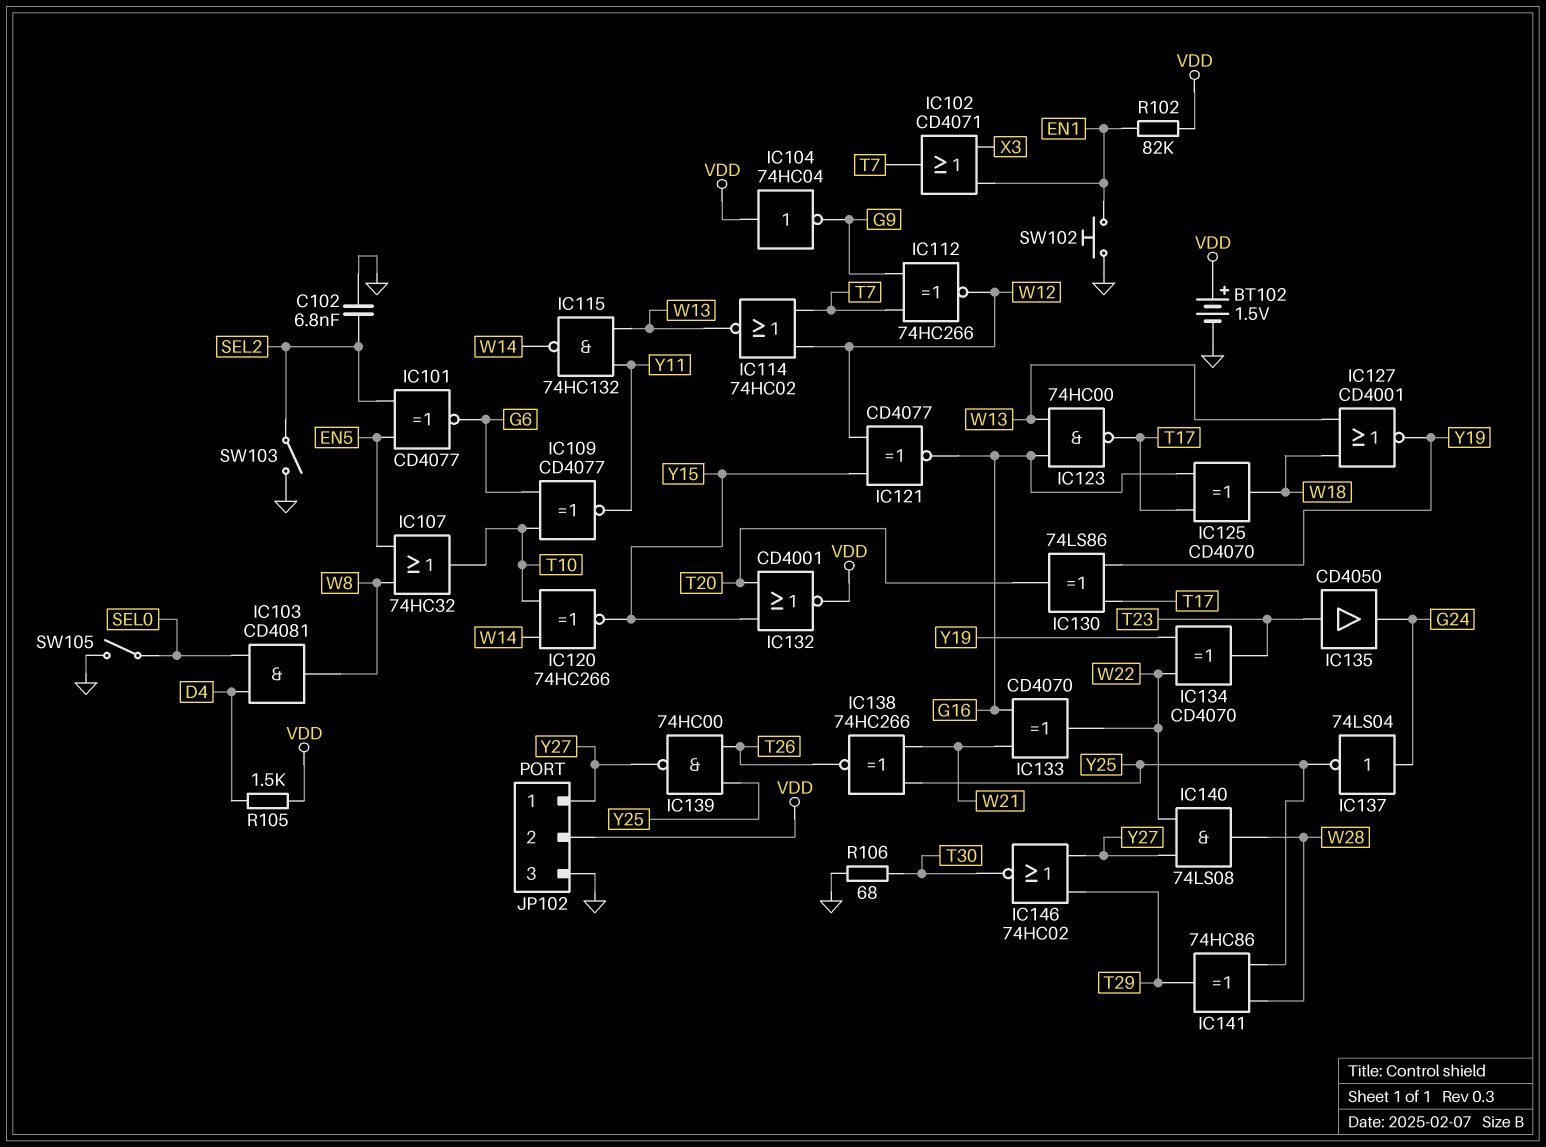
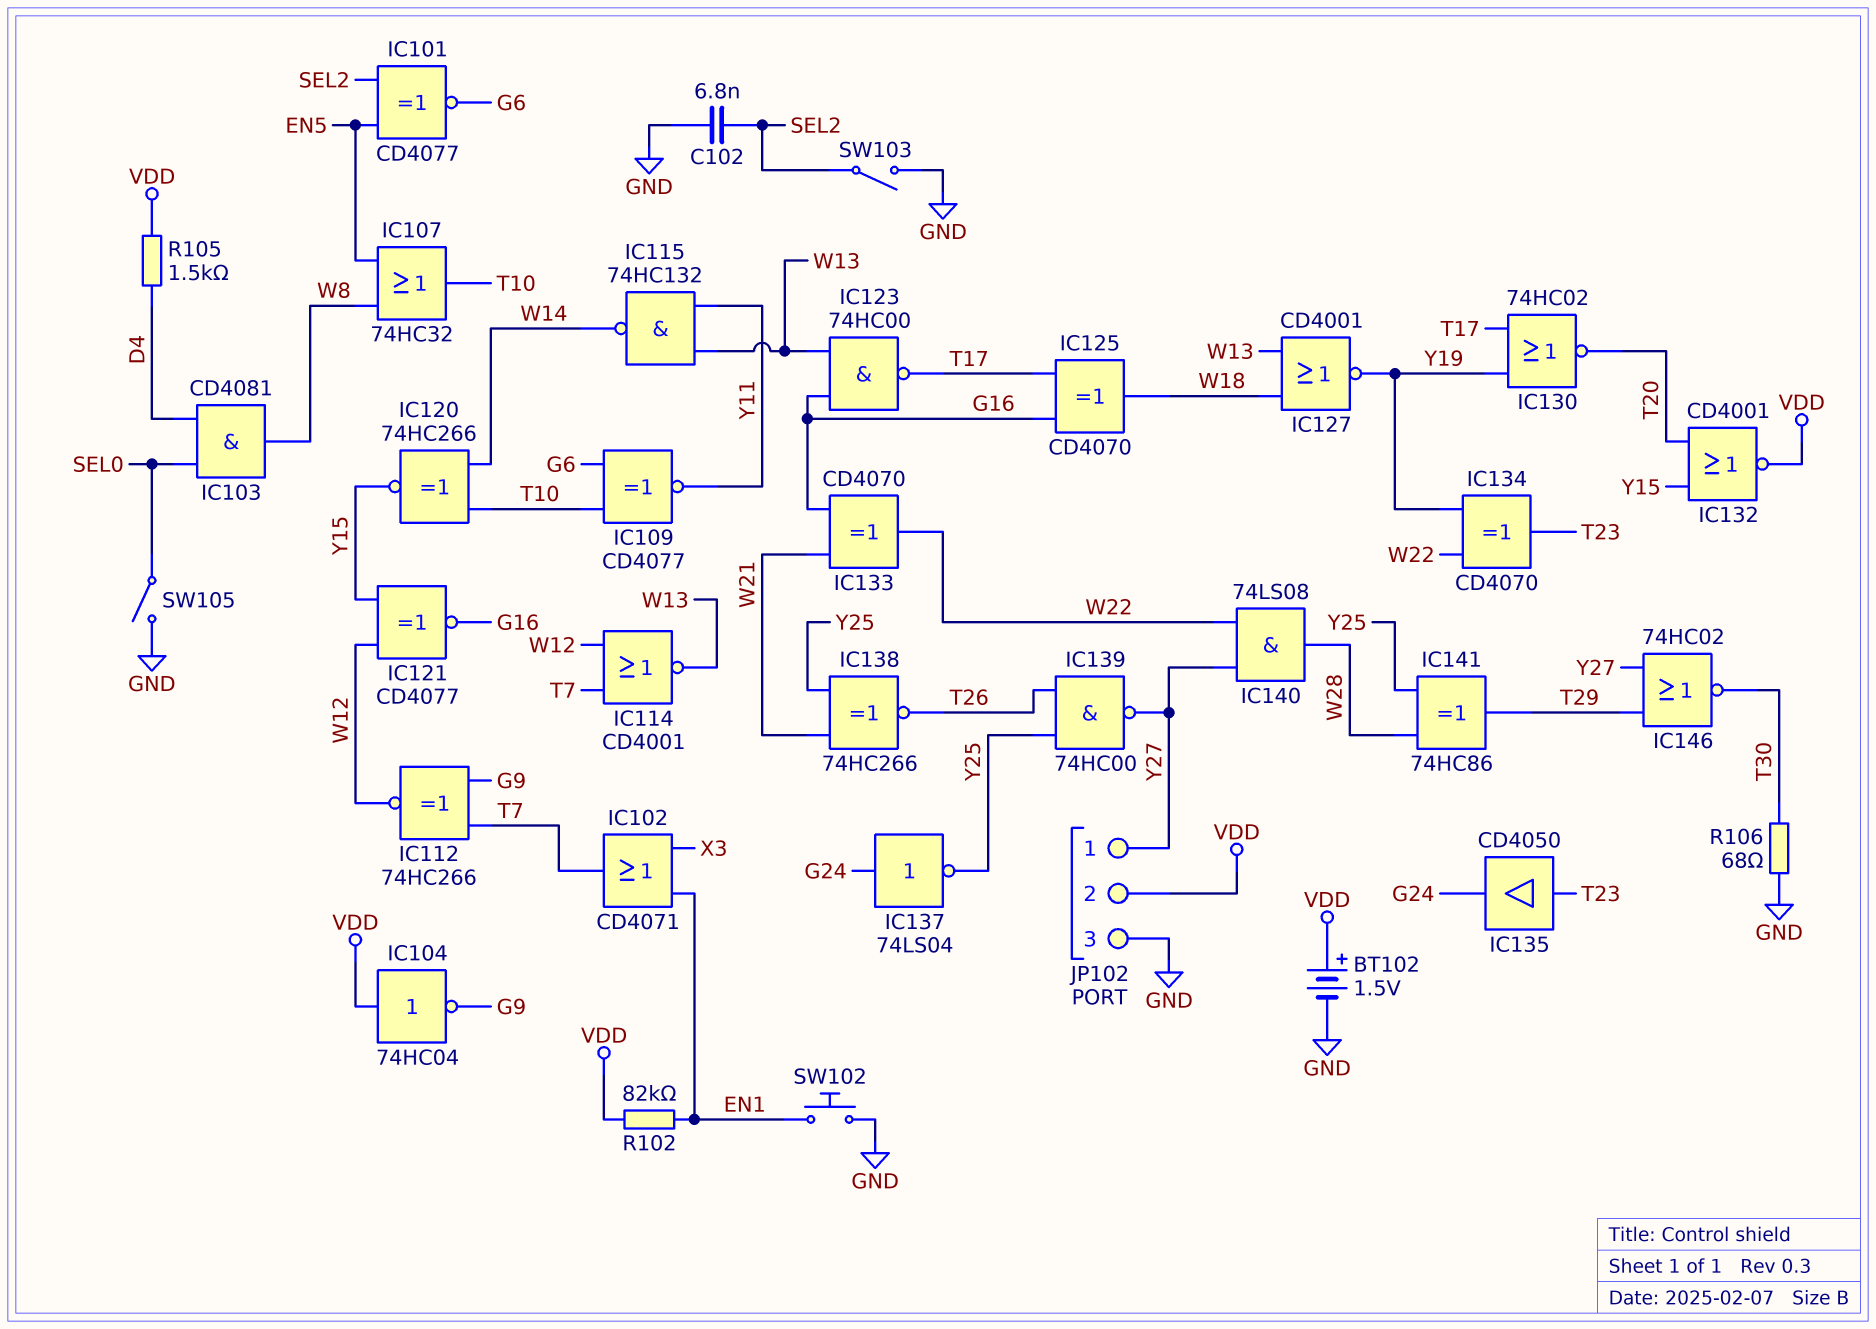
IC114: NOR 74HC02 (in T7, in W12, out W13) -> NOR CD4001 (in T7, in W12, out W13)
IC130: XOR 74LS86 (in T17, in Y19, out T20) -> NOR 74HC02 (in T17, in Y19, out T20)

